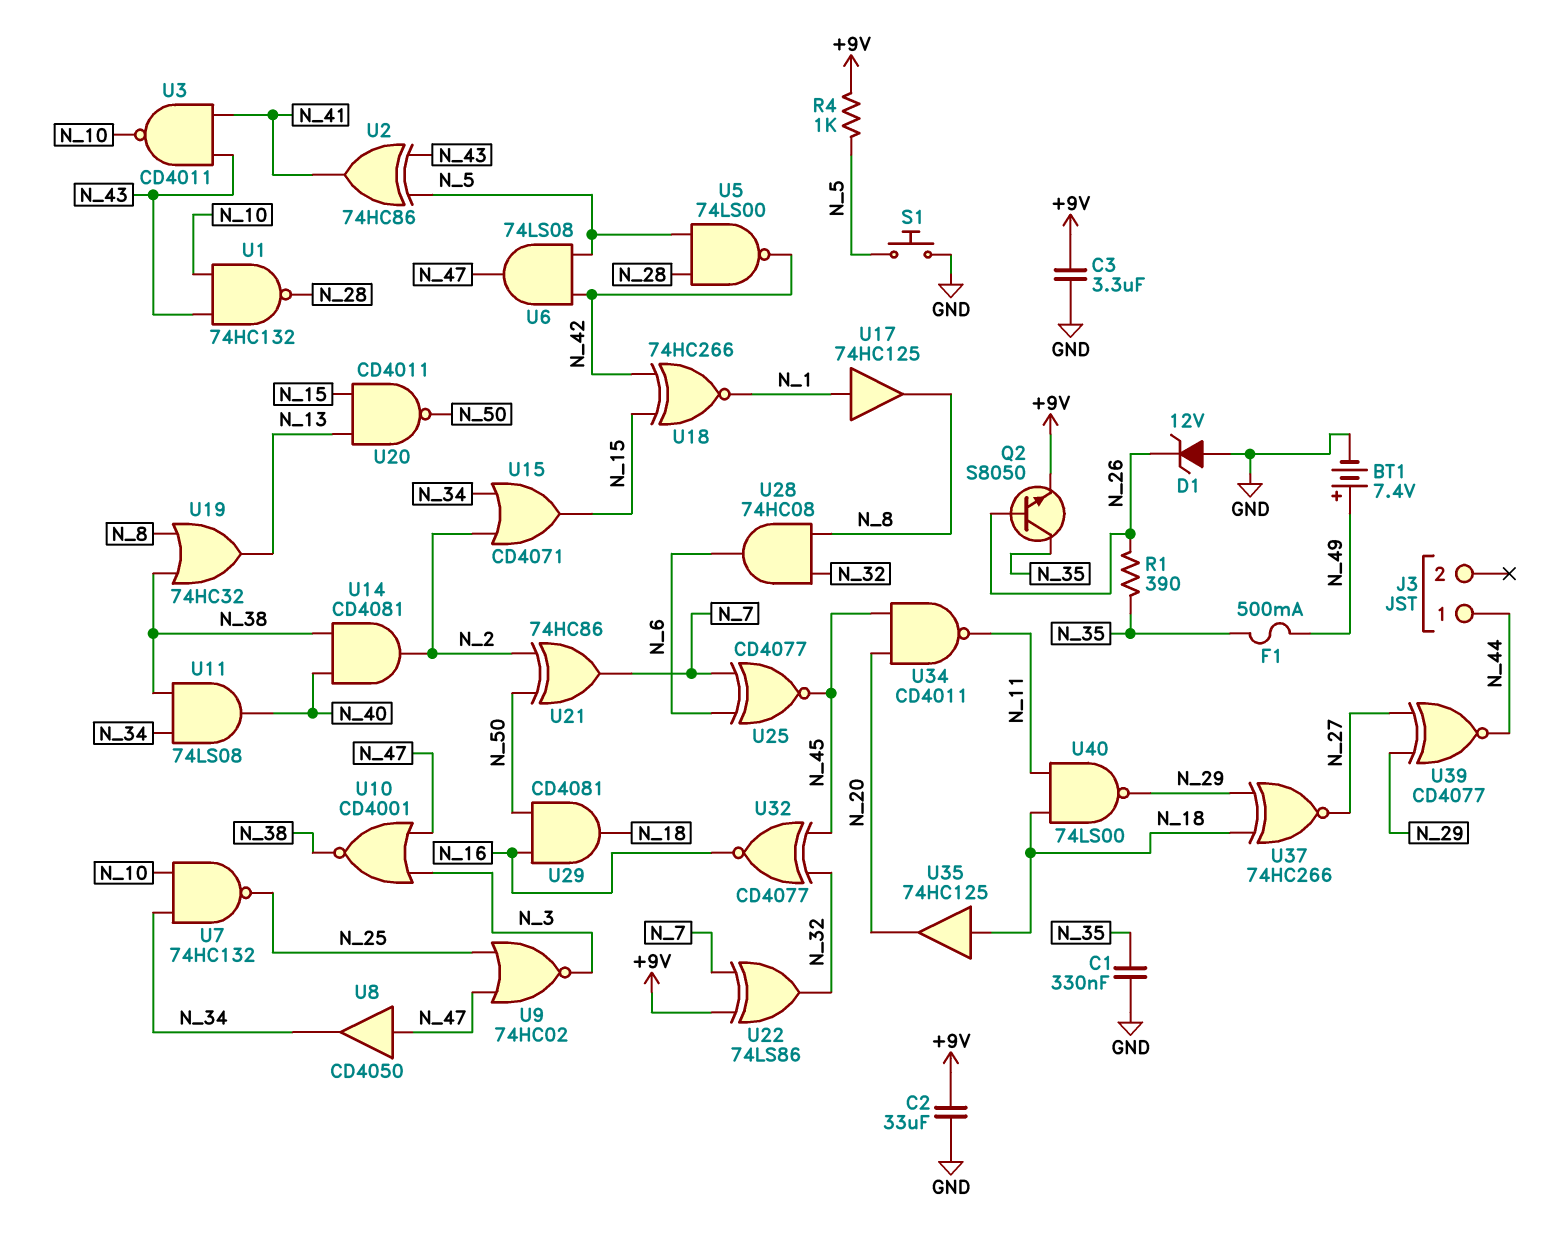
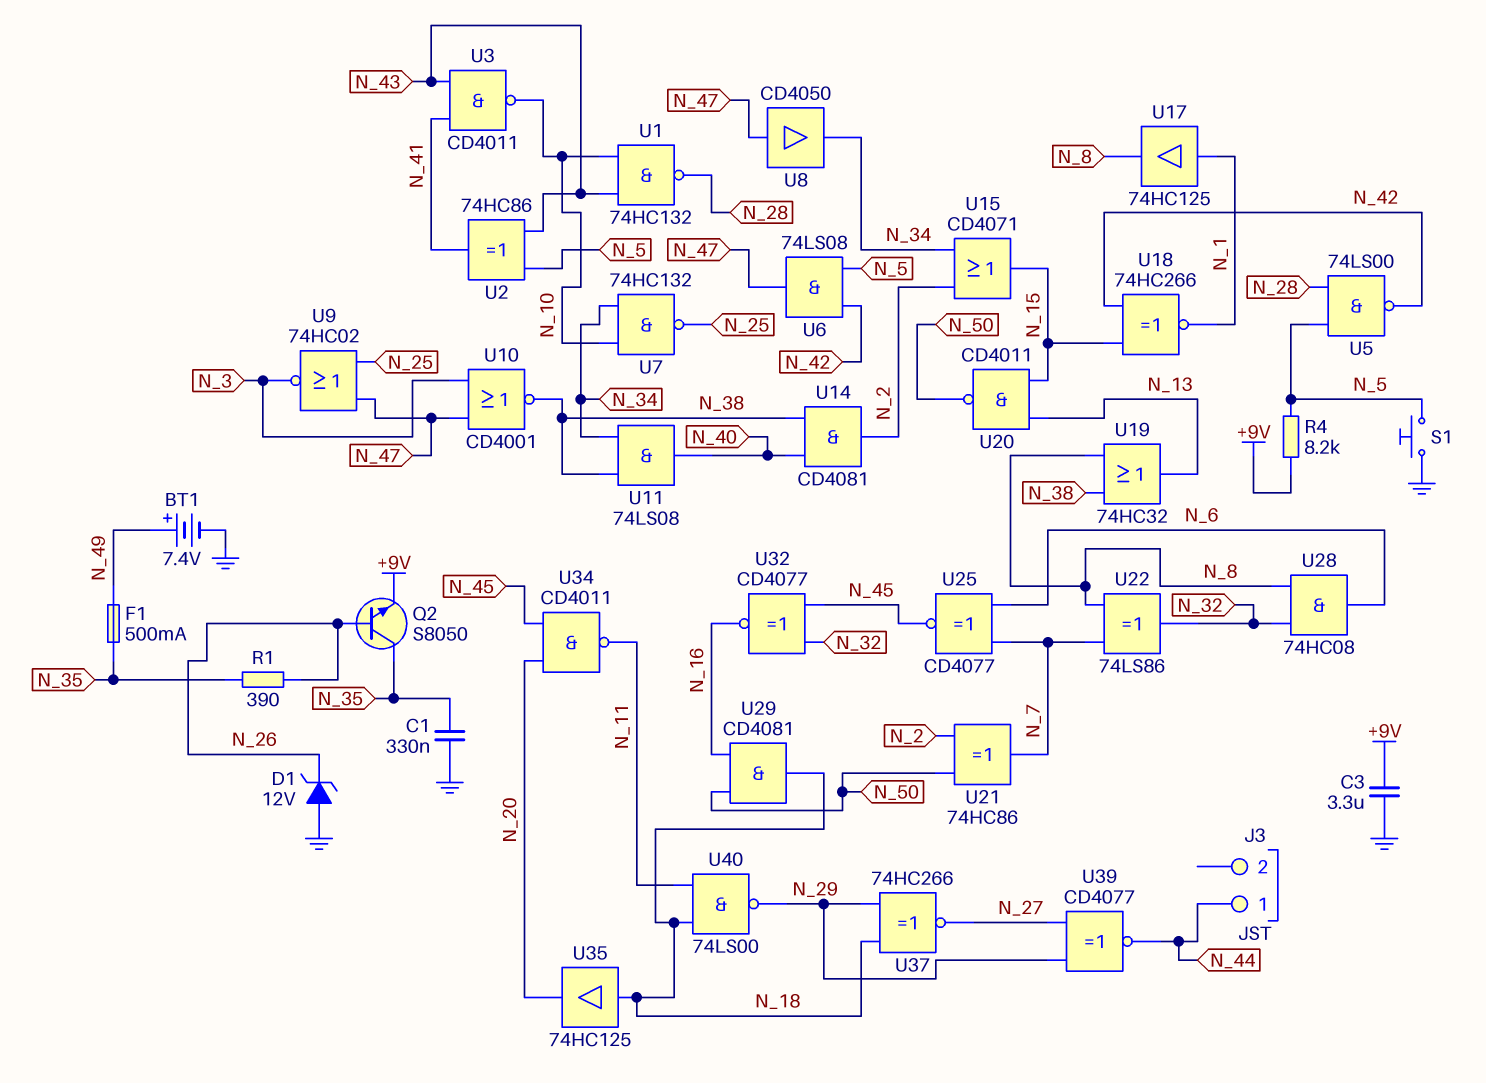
C2: 33uF (+9V, GND) -> none
R4: 1k (+9V, N_5) -> 8.2k (+9V, N_5)
U22: XOR 74LS86 (in +9V, in N_7, out N_32) -> XOR 74LS86 (in N_7, in N_8, out N_32)

